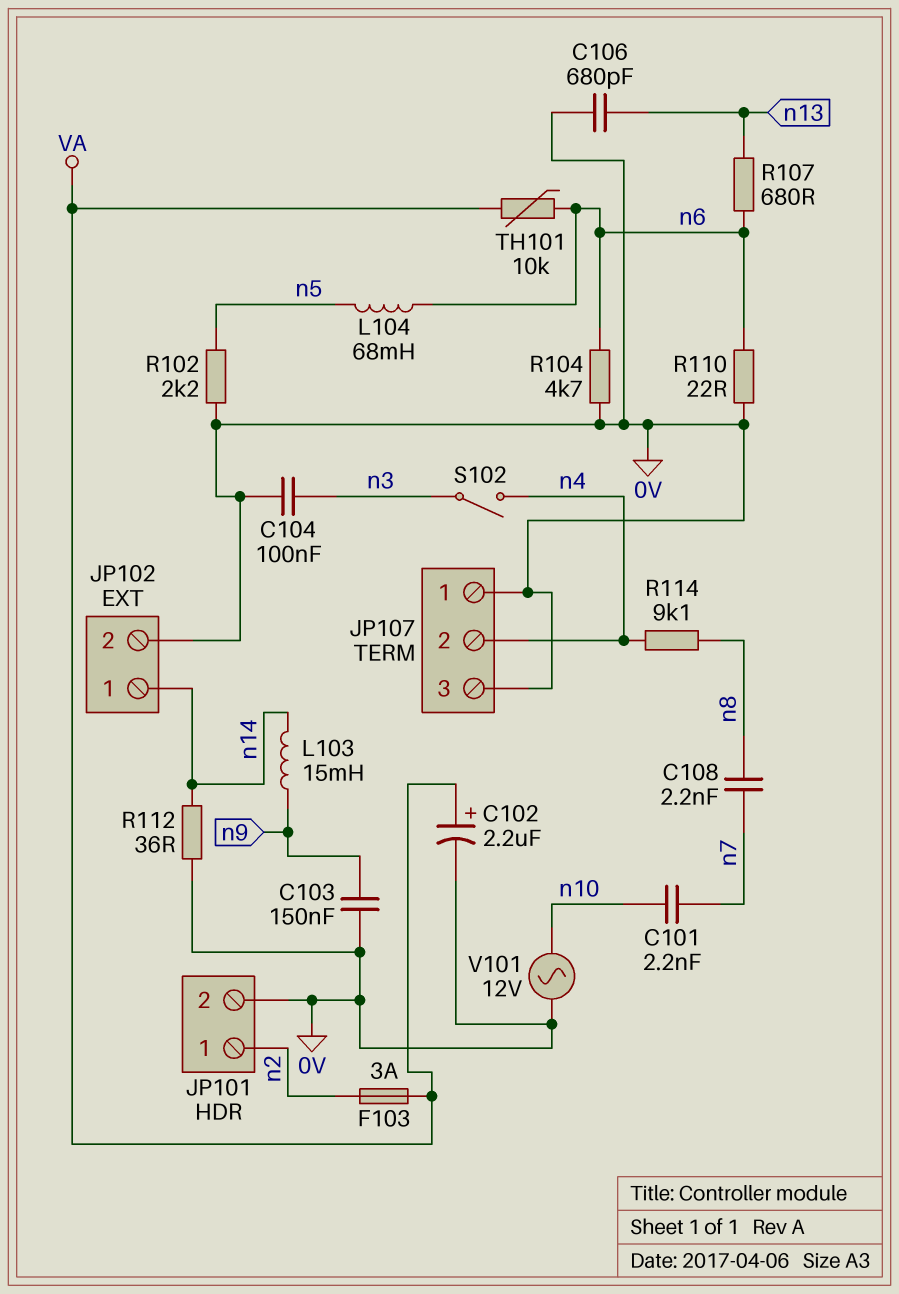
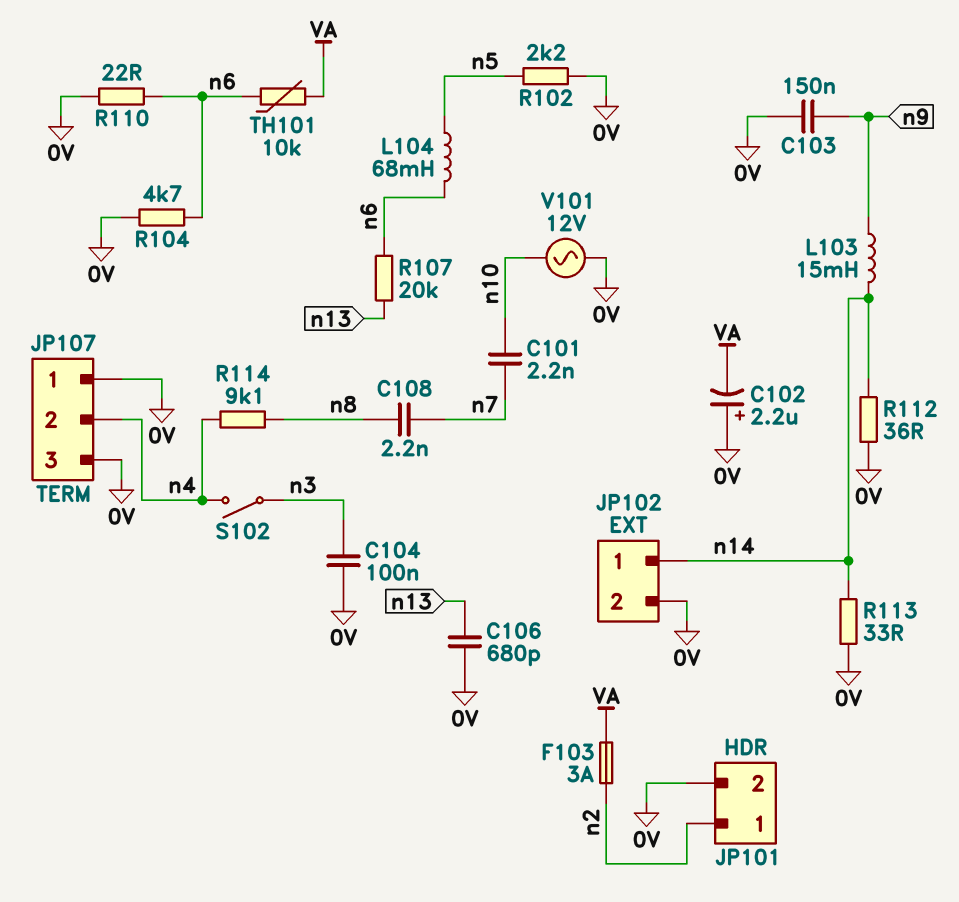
C102: 2.2uF (plus VA, minus 0V) -> 2.2uF (plus 0V, minus VA)
R107: 680 (n6, n13) -> 20k (n6, n13)
R113: none -> 33 (0V, n14)

